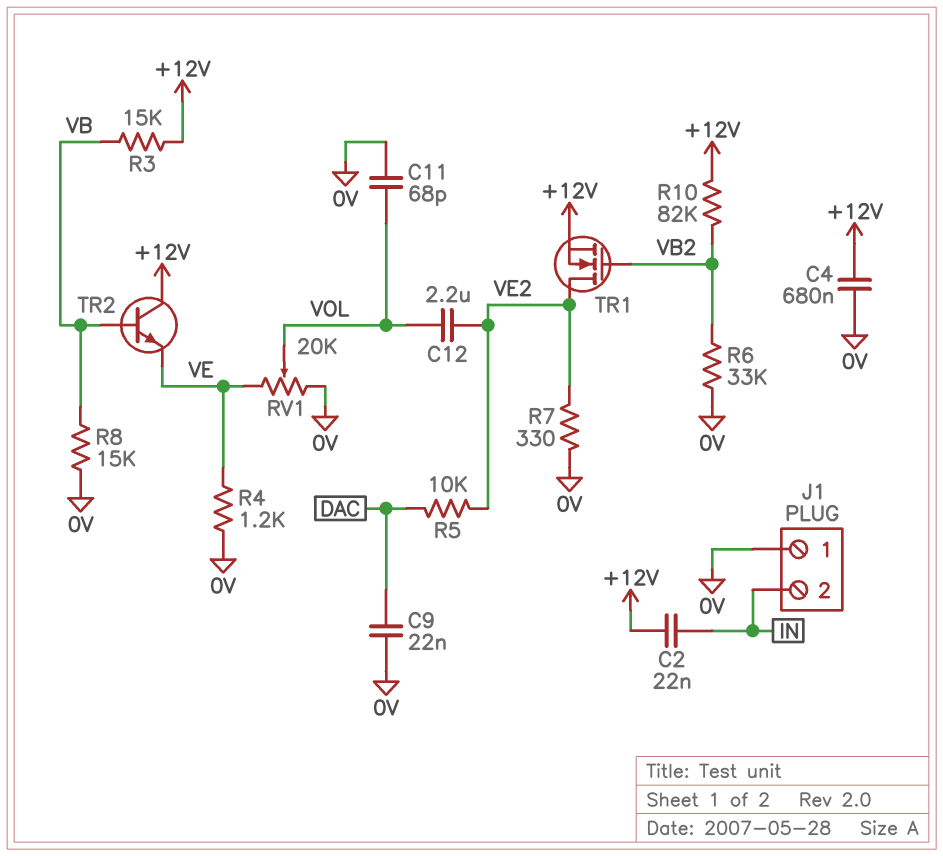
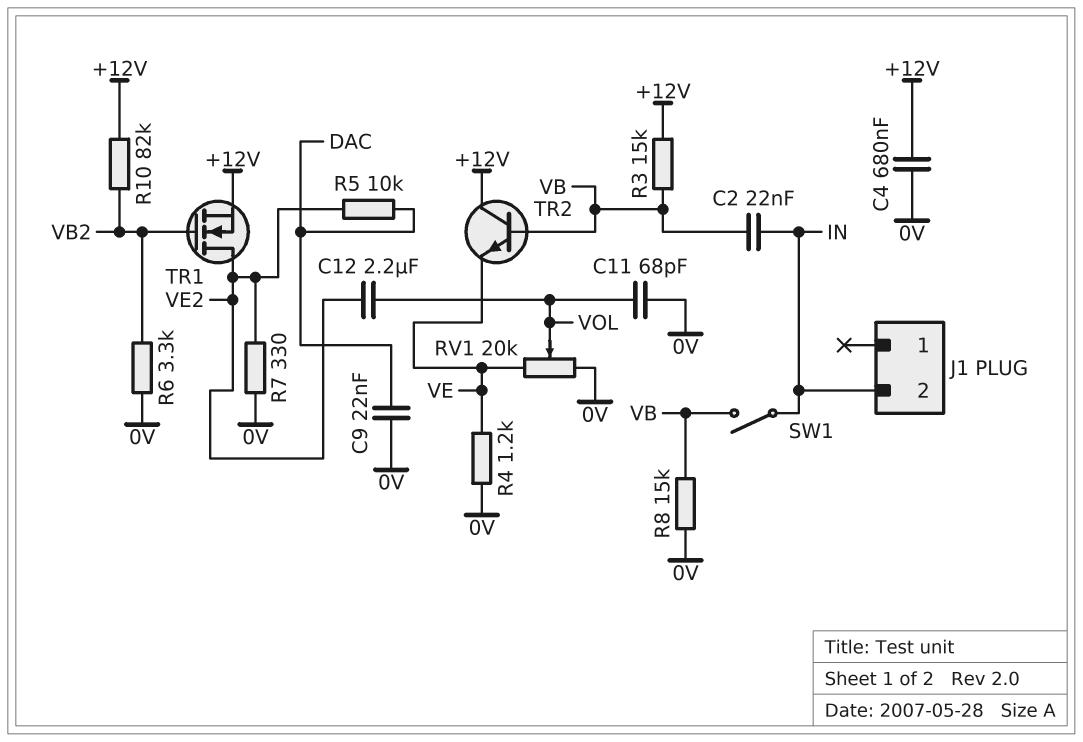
C2: 22nF (+12V, IN) -> 22nF (IN, VB)
J1 pin 1: 0V -> none
R6: 33k (0V, VB2) -> 3.3k (0V, VB2)
SW1: none -> switch (IN, VB)

